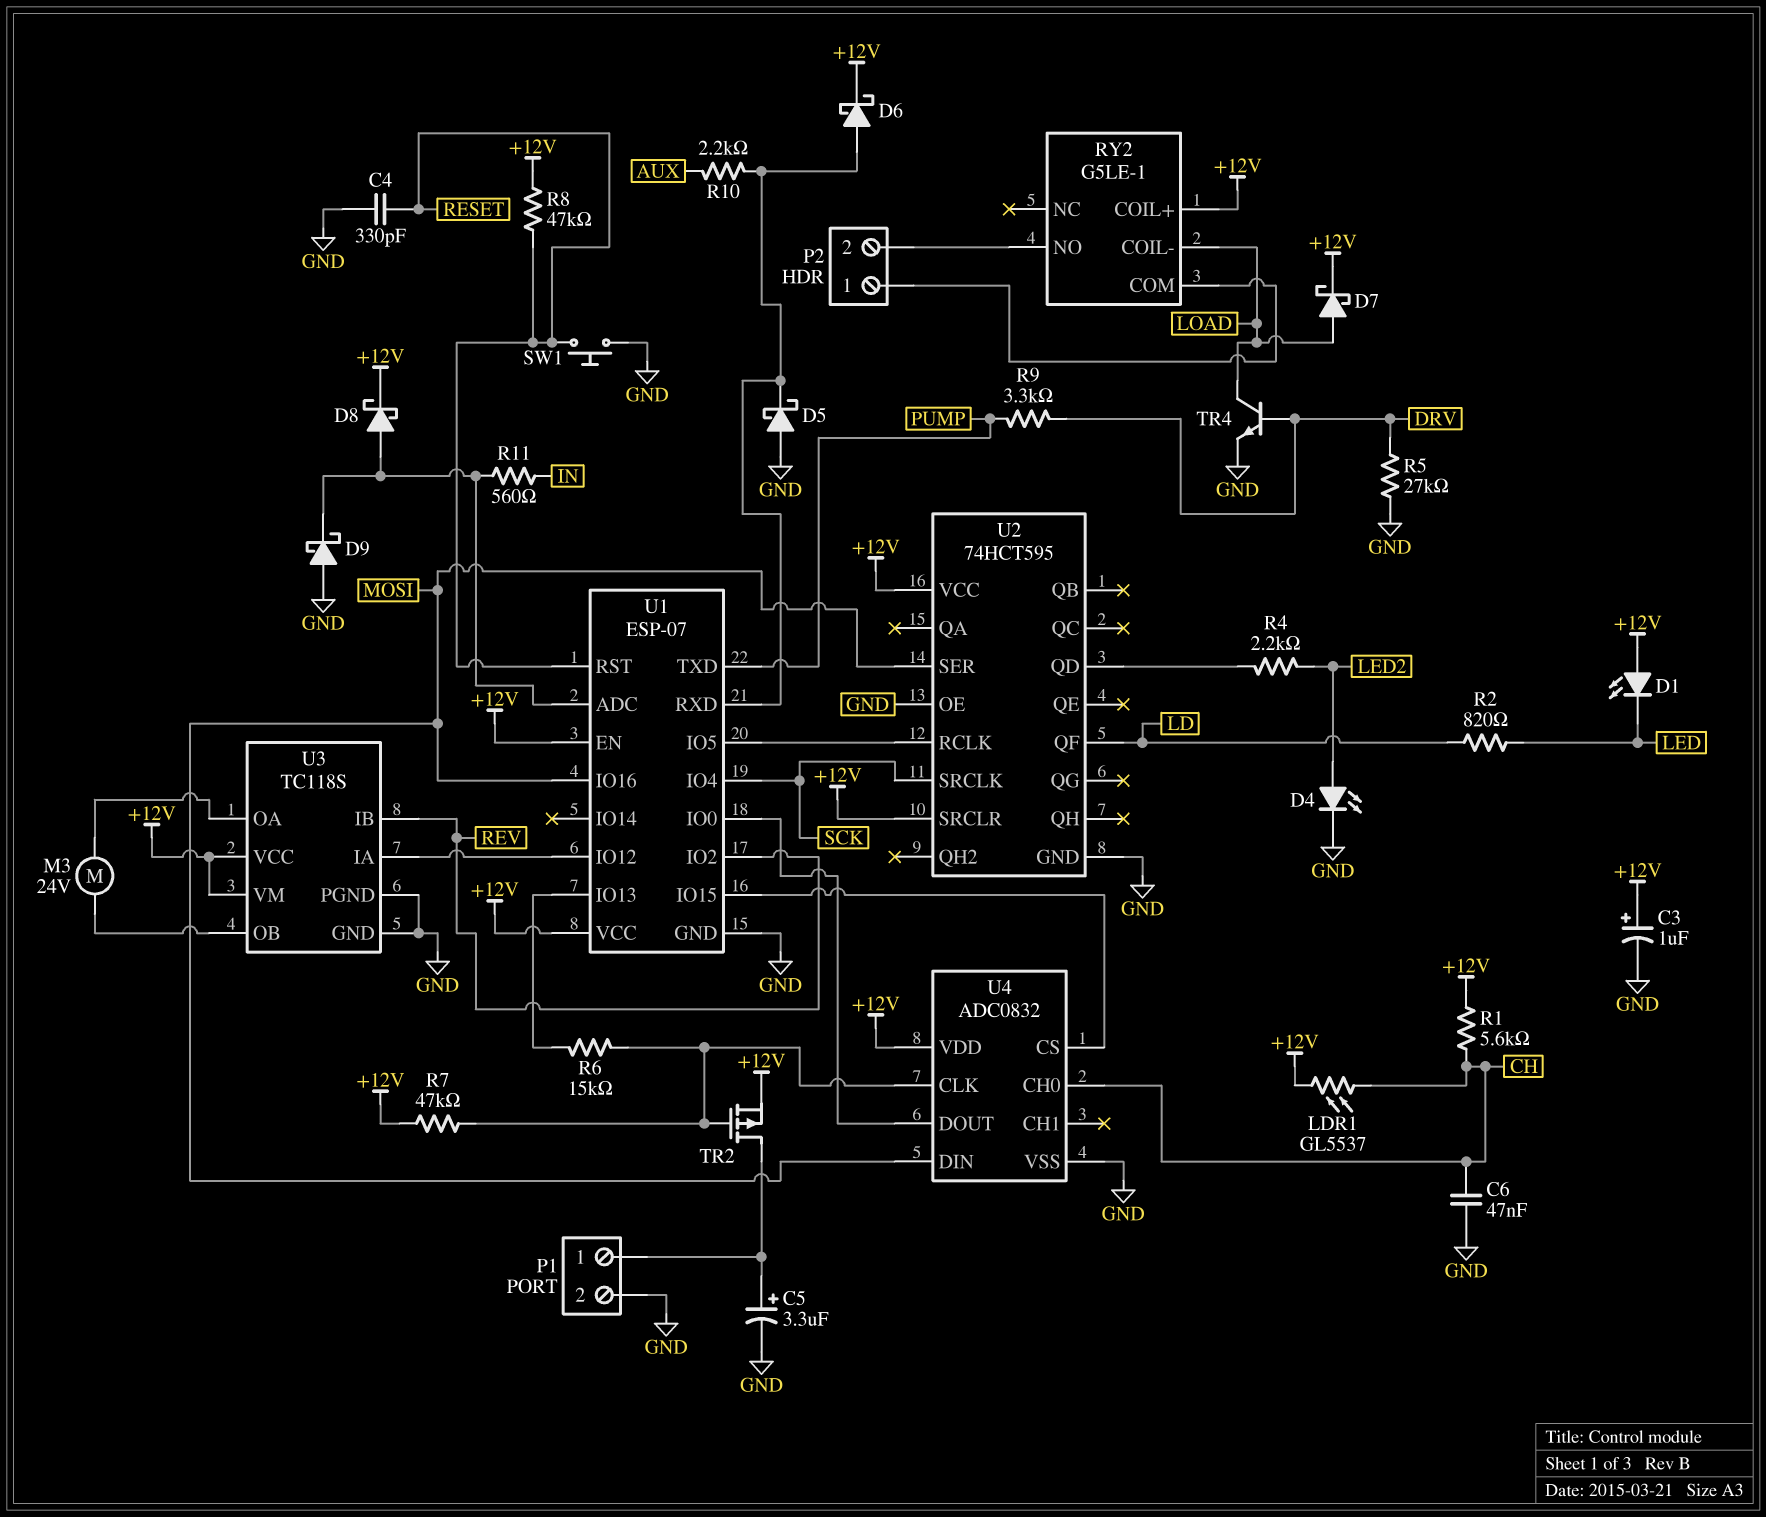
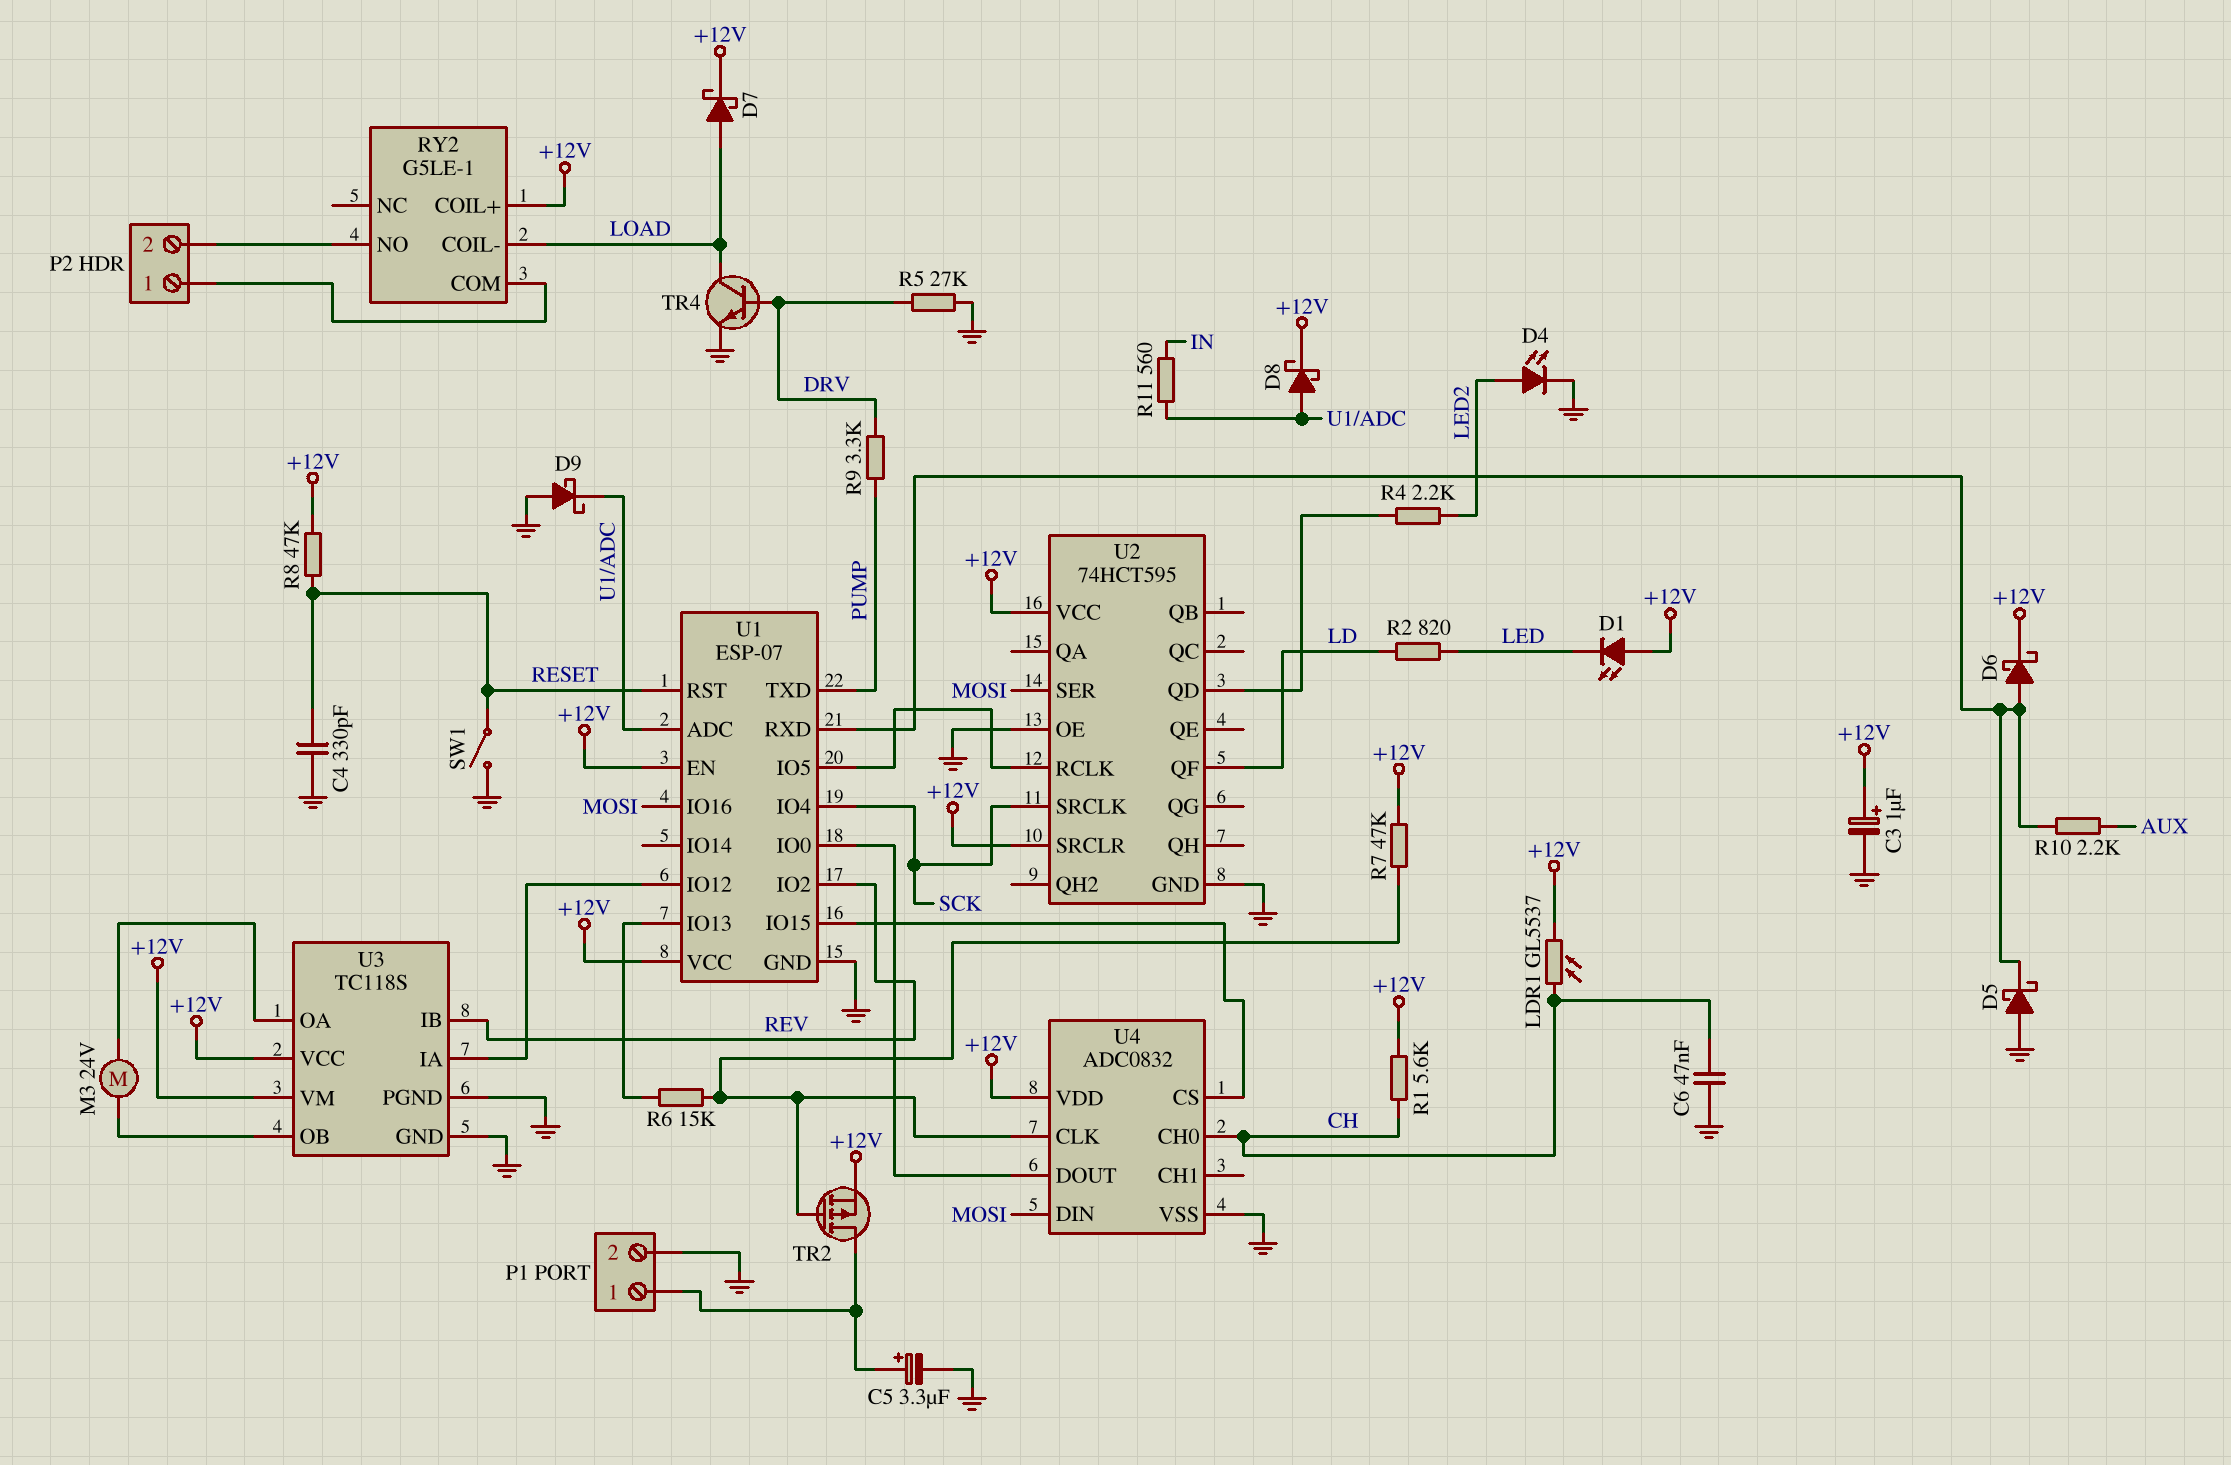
SW1: button (GND, RESET) -> switch (GND, RESET)

